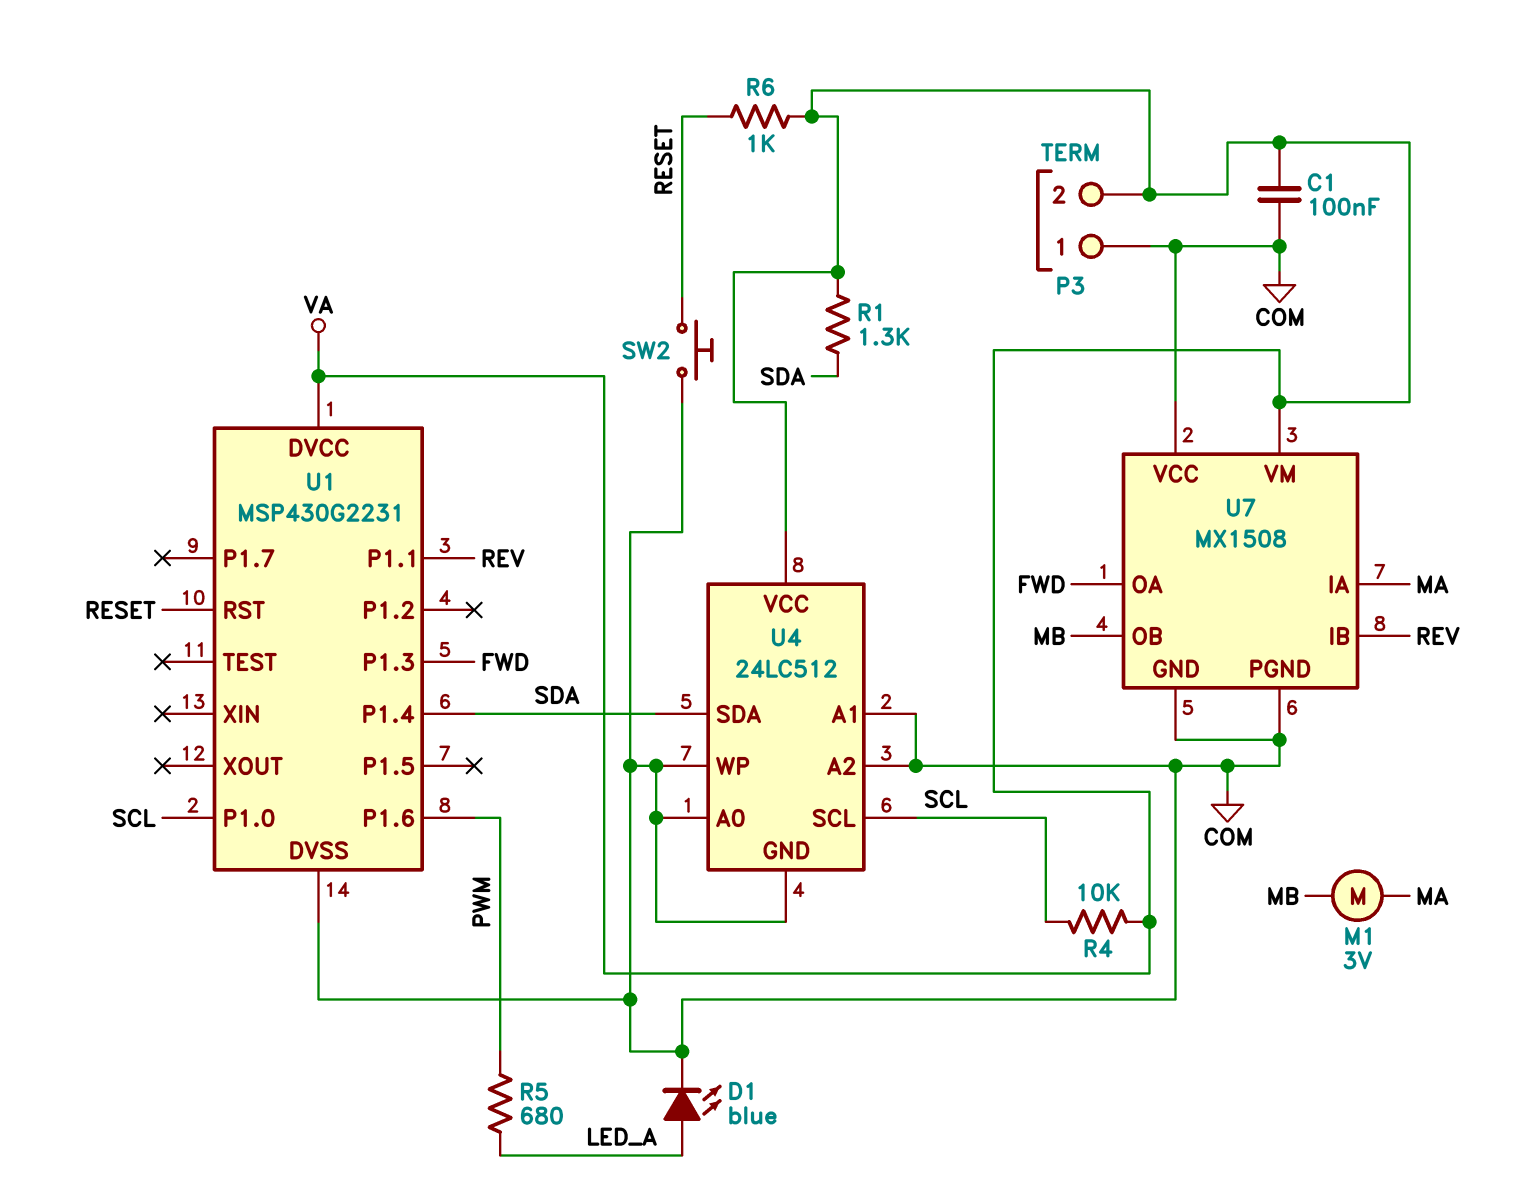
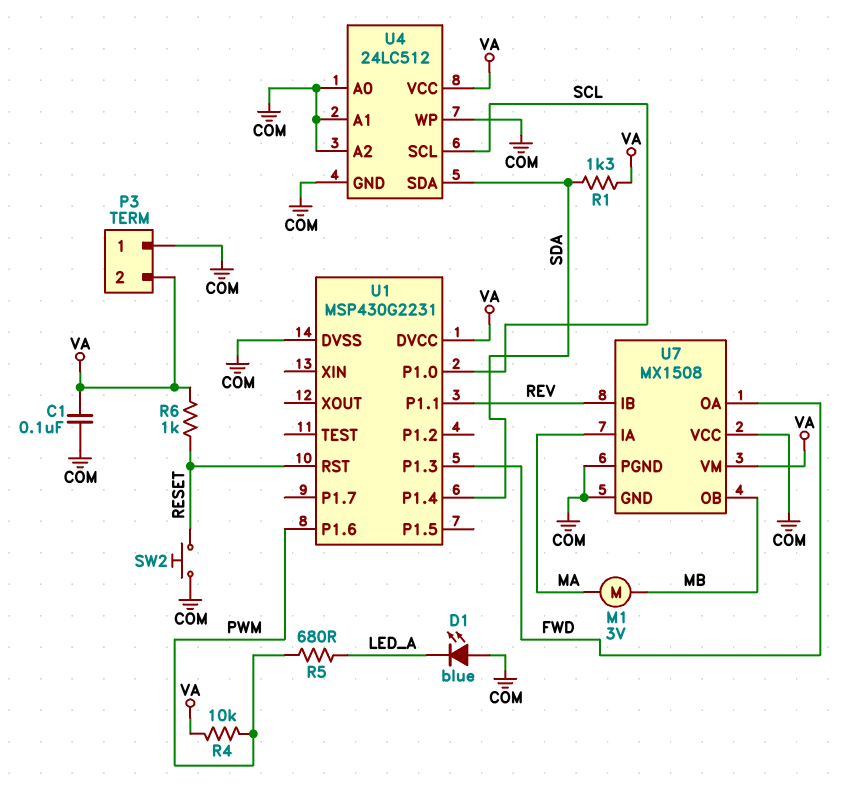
D1: LED blue (A LED_A, K COM) -> LED blue (A COM, K LED_A)
R4: 10k (SCL, VA) -> 10k (PWM, VA)

